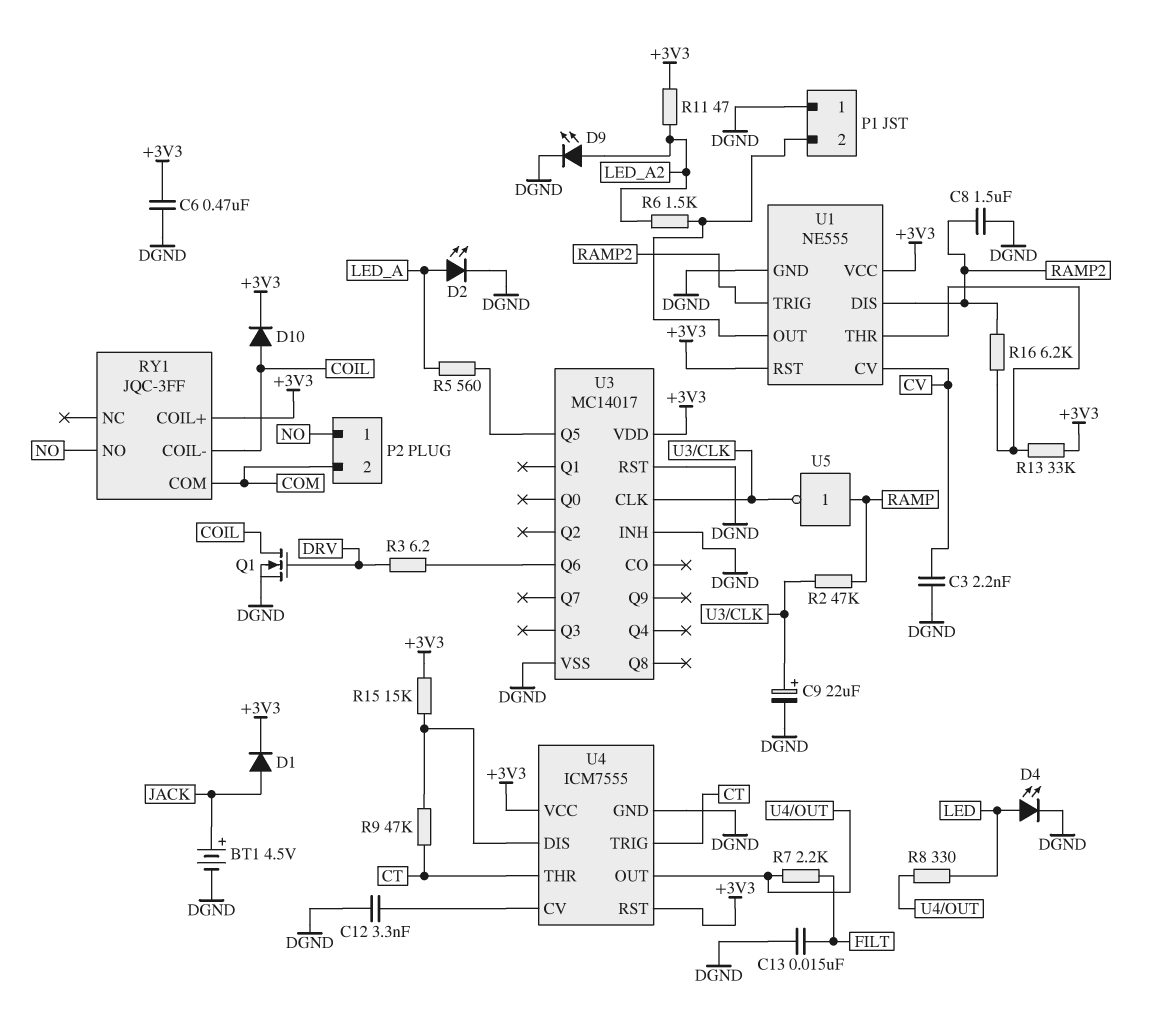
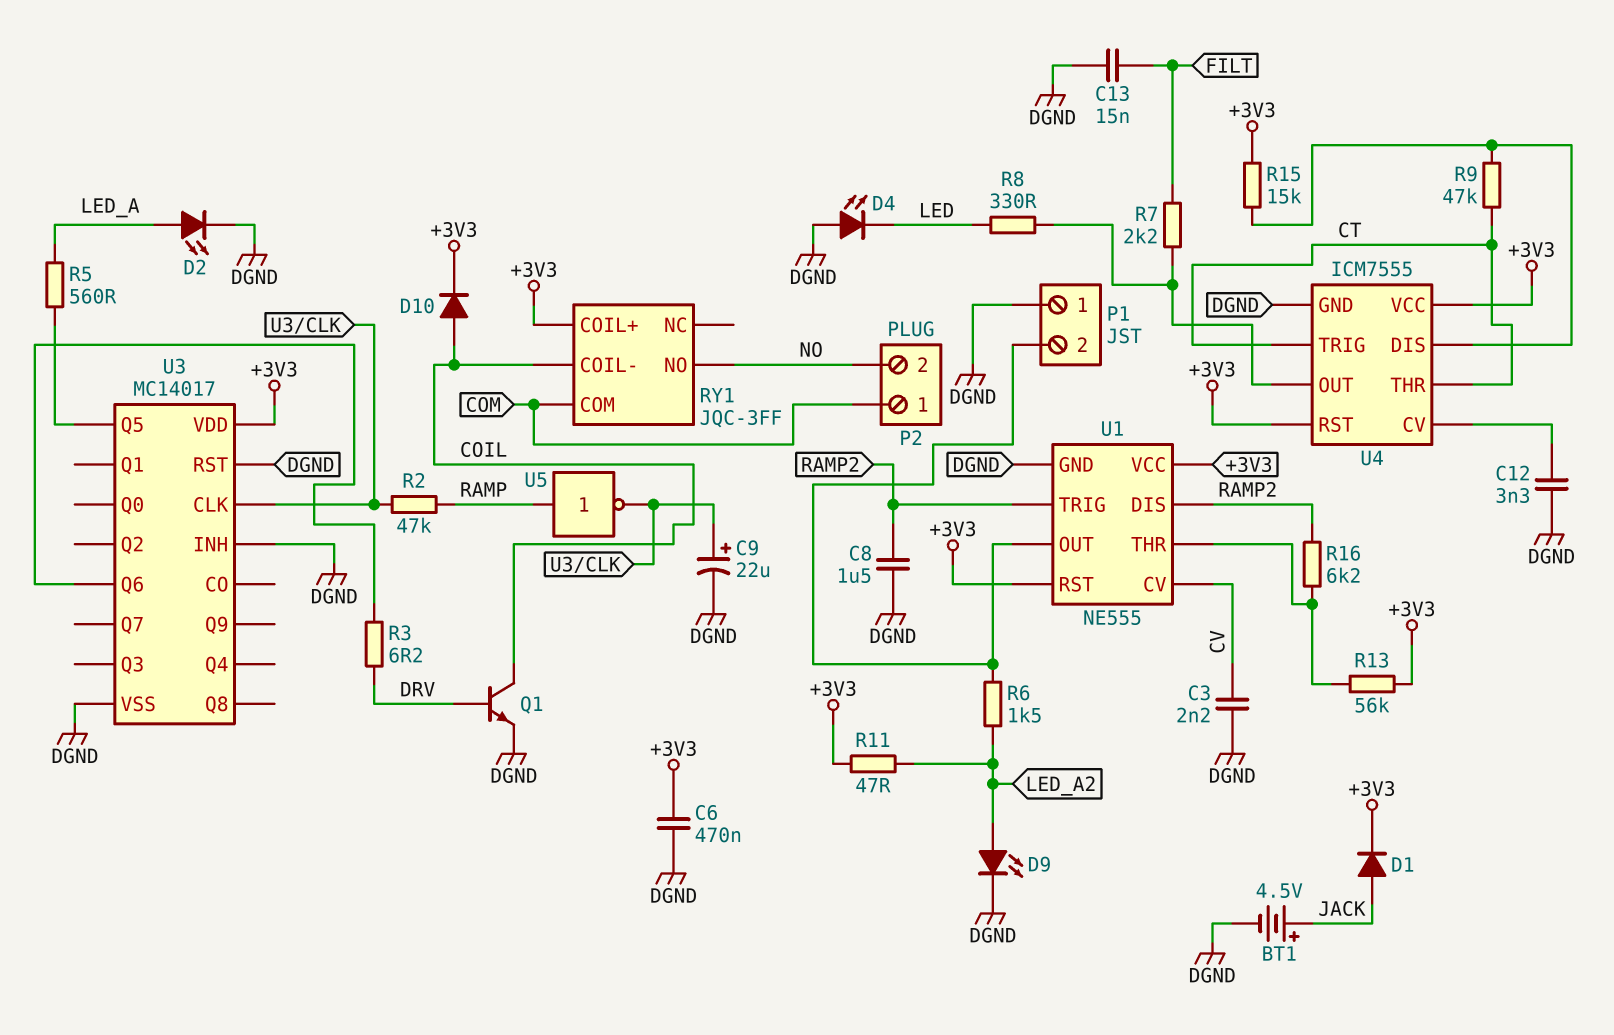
D4: LED (A LED, K DGND) -> LED (A DGND, K LED)
P2 pin 1: NO -> COM
P2 pin 2: COM -> NO
Q1: NMOS (G DRV, D COIL, S DGND) -> NPN (B DRV, C COIL, E DGND)
R13: 33k (+3V3, U1/THR) -> 56k (+3V3, U1/THR)

